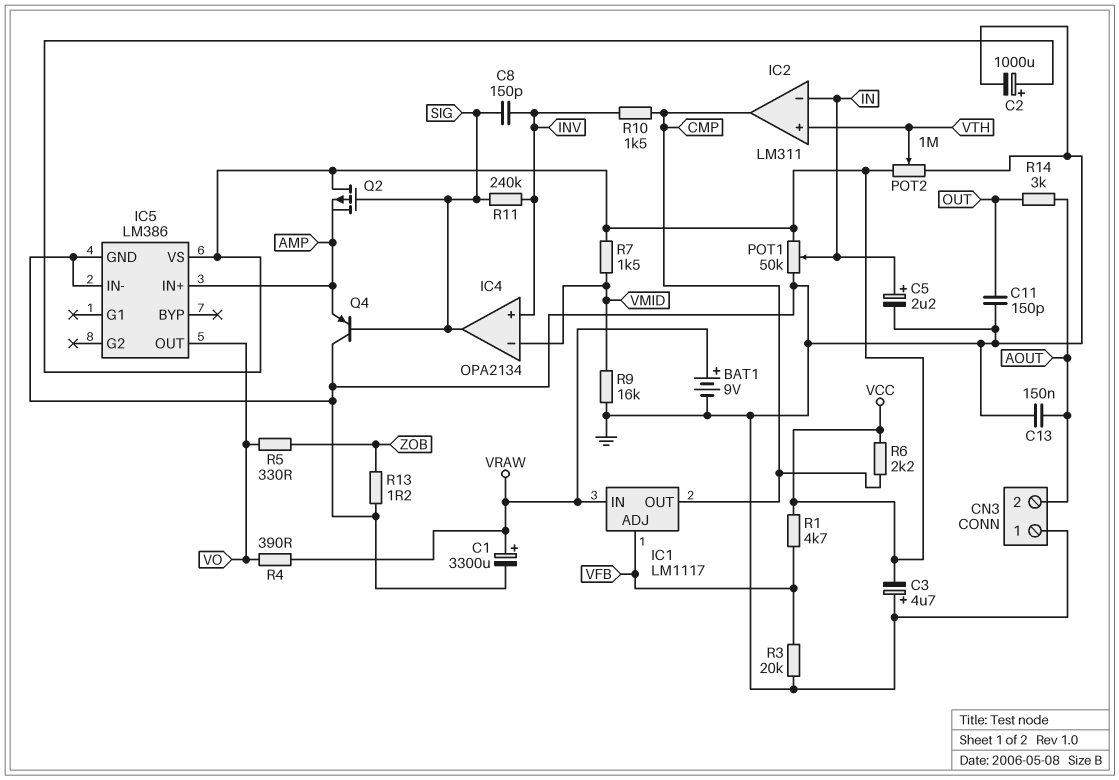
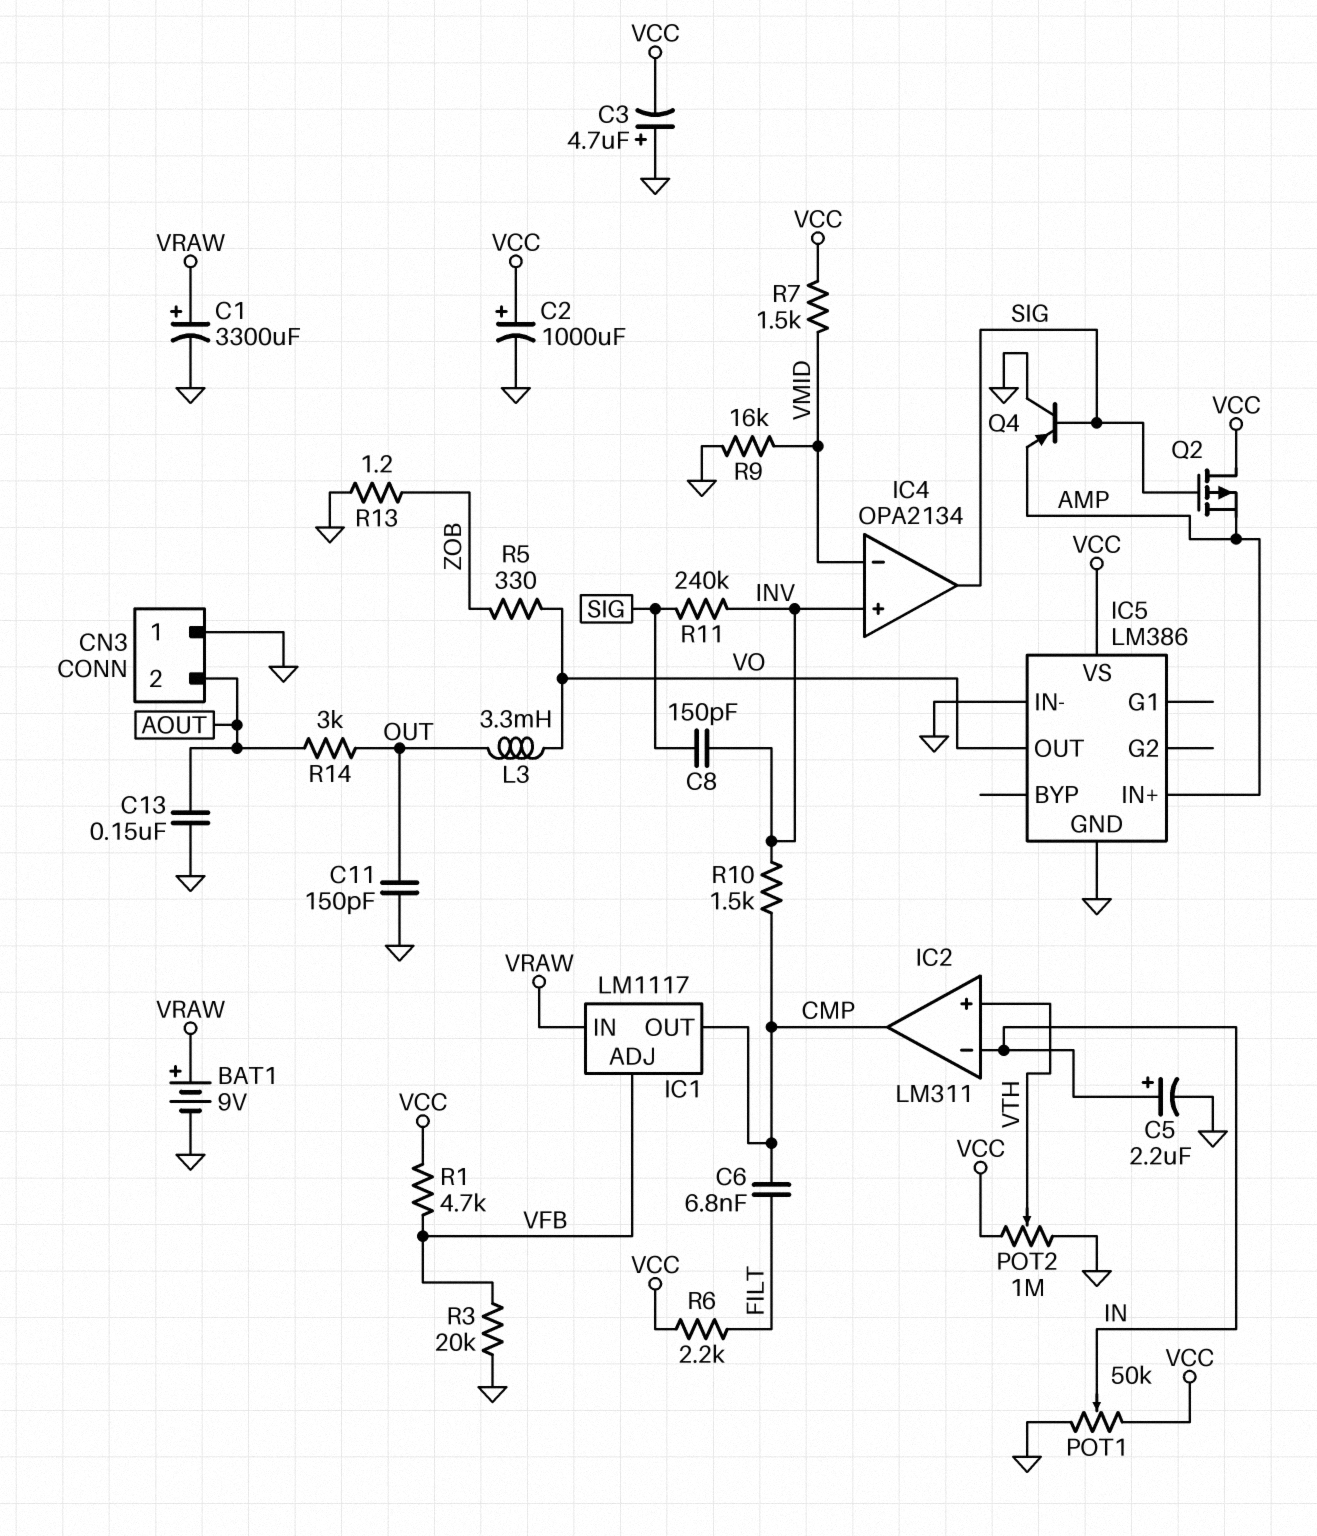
C6: none -> 6.8nF (CMP, FILT)
L3: none -> 3.3mH (OUT, VO)
R4: 390 (VO, VRAW) -> none
R6: 2.2k (CMP, VCC) -> 2.2k (FILT, VCC)

